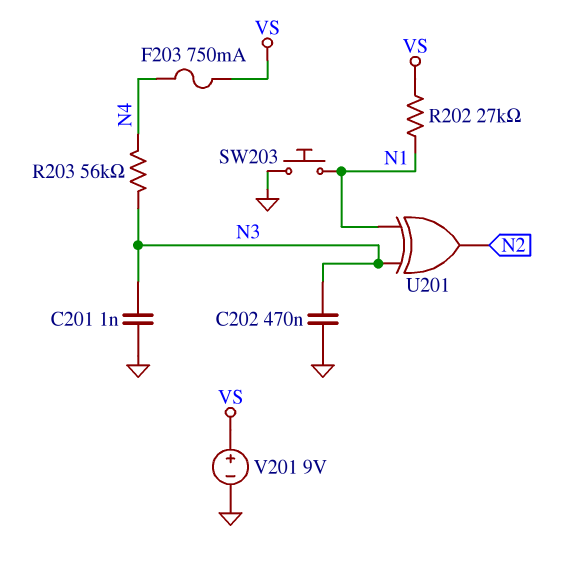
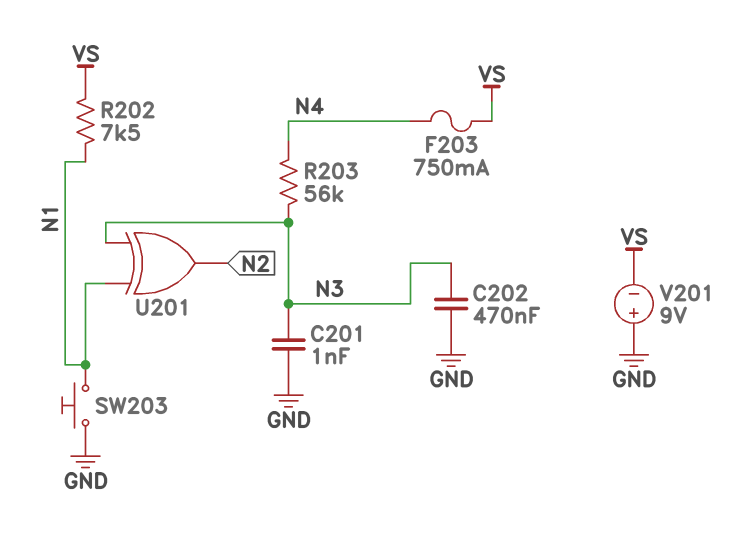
R202: 27k (N1, VS) -> 7.5k (N1, VS)
V201: 9V (plus VS, minus GND) -> 9V (plus GND, minus VS)

